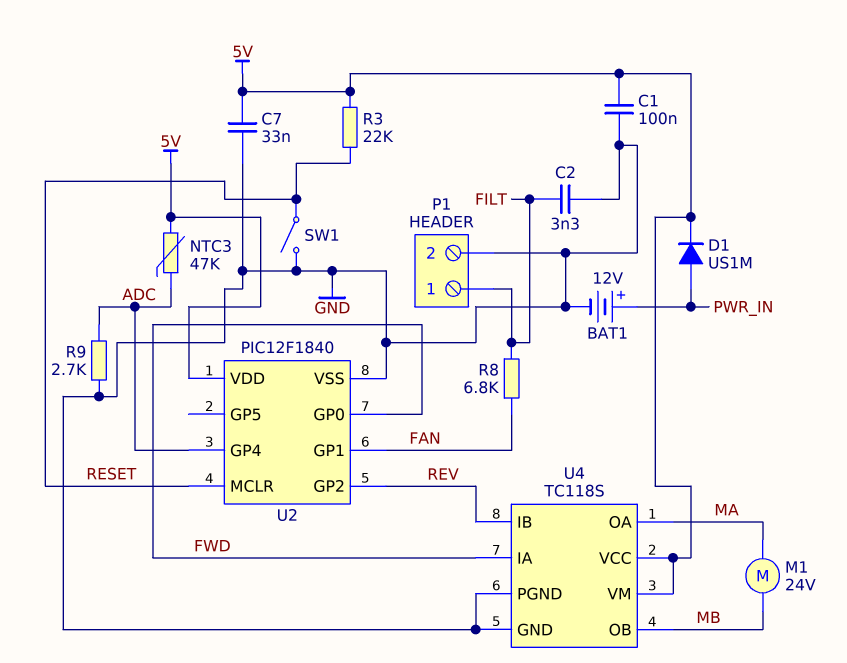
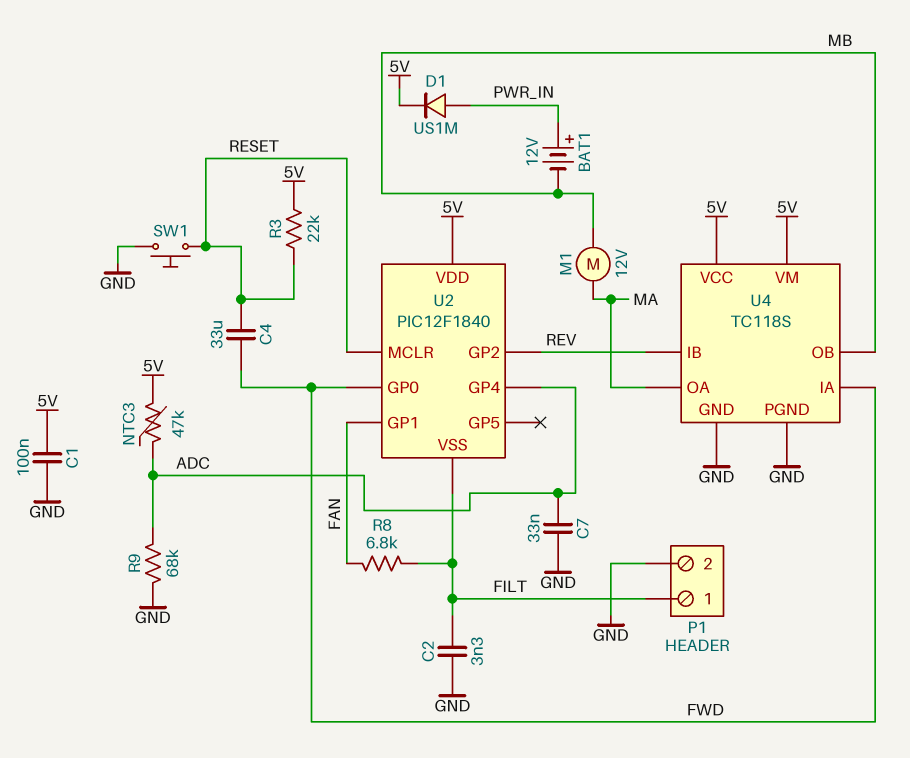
BAT1: 12V (plus PWR_IN, minus GND) -> 12V (plus PWR_IN, minus MB)
C4: none -> 33uF (FWD, RESET)
C7: 33nF (5V, GND) -> 33nF (ADC, GND)
M1: motor 24V (MA, MB) -> motor 12V (MA, MB)
R9: 2.7k (ADC, GND) -> 68k (ADC, GND)
SW1: switch (GND, RESET) -> button (GND, RESET)
U2 pin VSS: GND -> FILT

